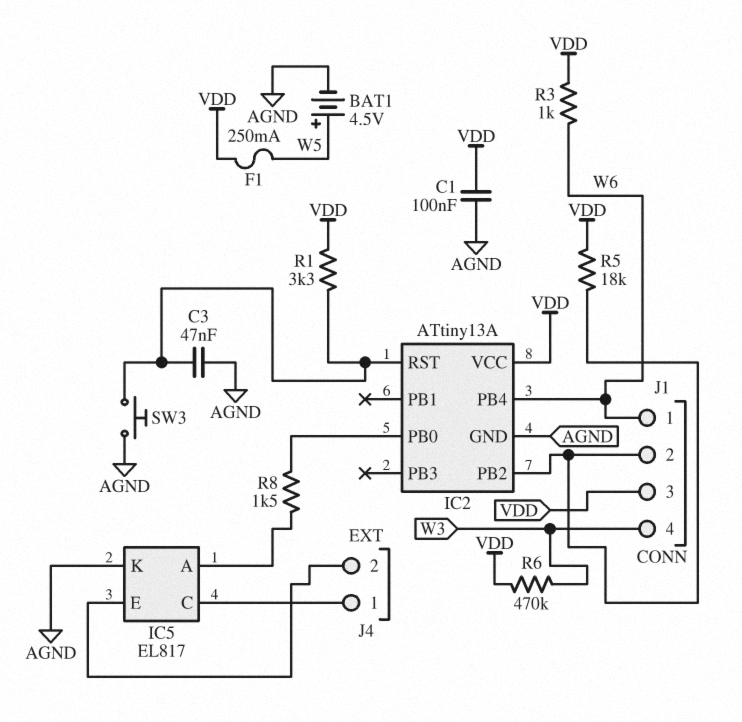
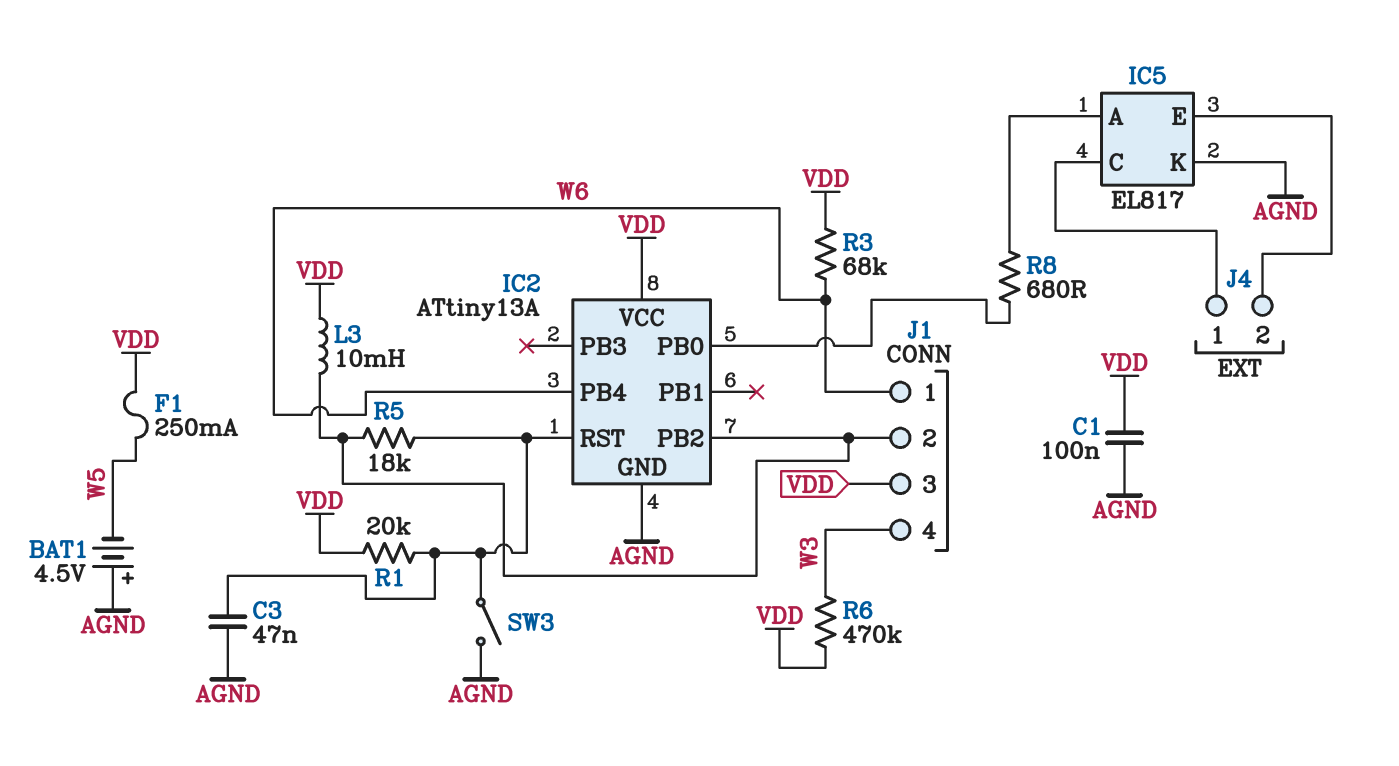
BAT1: 4.5V (plus W5, minus AGND) -> 4.5V (plus AGND, minus W5)
L3: none -> 10mH (IC2/PB2, VDD)
R1: 3.3k (IC2/RST, VDD) -> 20k (IC2/RST, VDD)
R3: 1k (VDD, W6) -> 68k (VDD, W6)
R5: 18k (IC2/PB2, VDD) -> 18k (IC2/PB2, IC2/RST)
R8: 1.5k (IC2/PB0, IC5/A) -> 680 (IC2/PB0, IC5/A)
SW3: button (AGND, IC2/RST) -> switch (AGND, IC2/RST)

